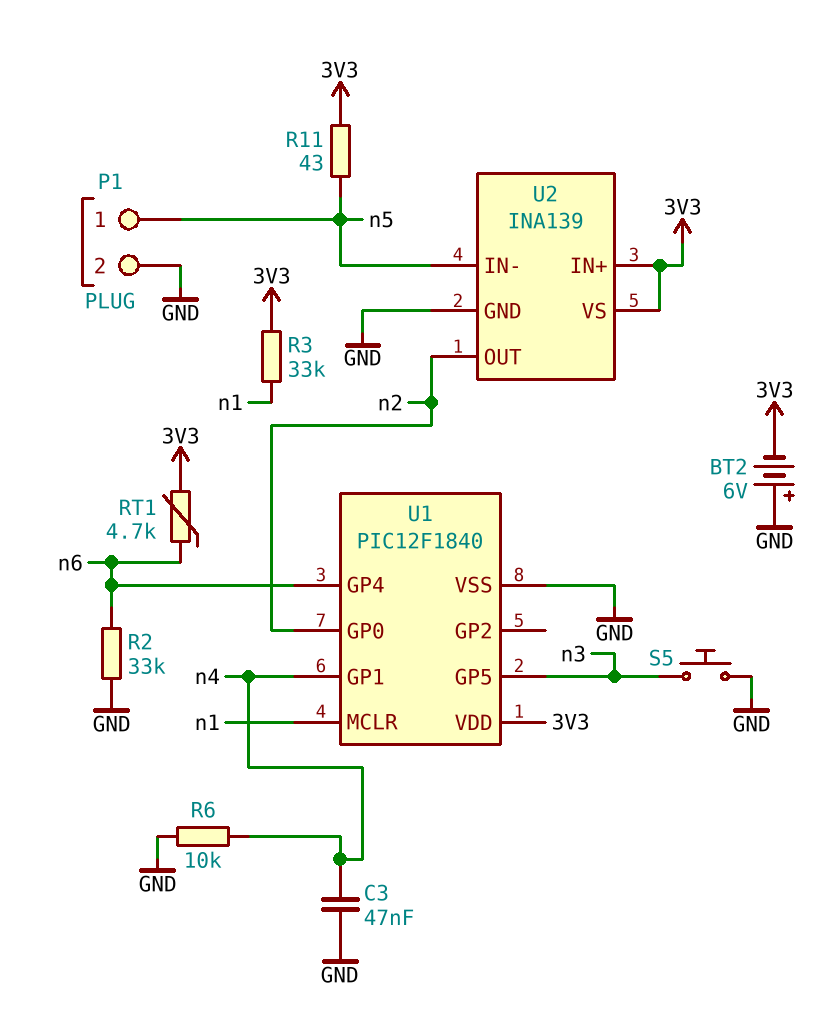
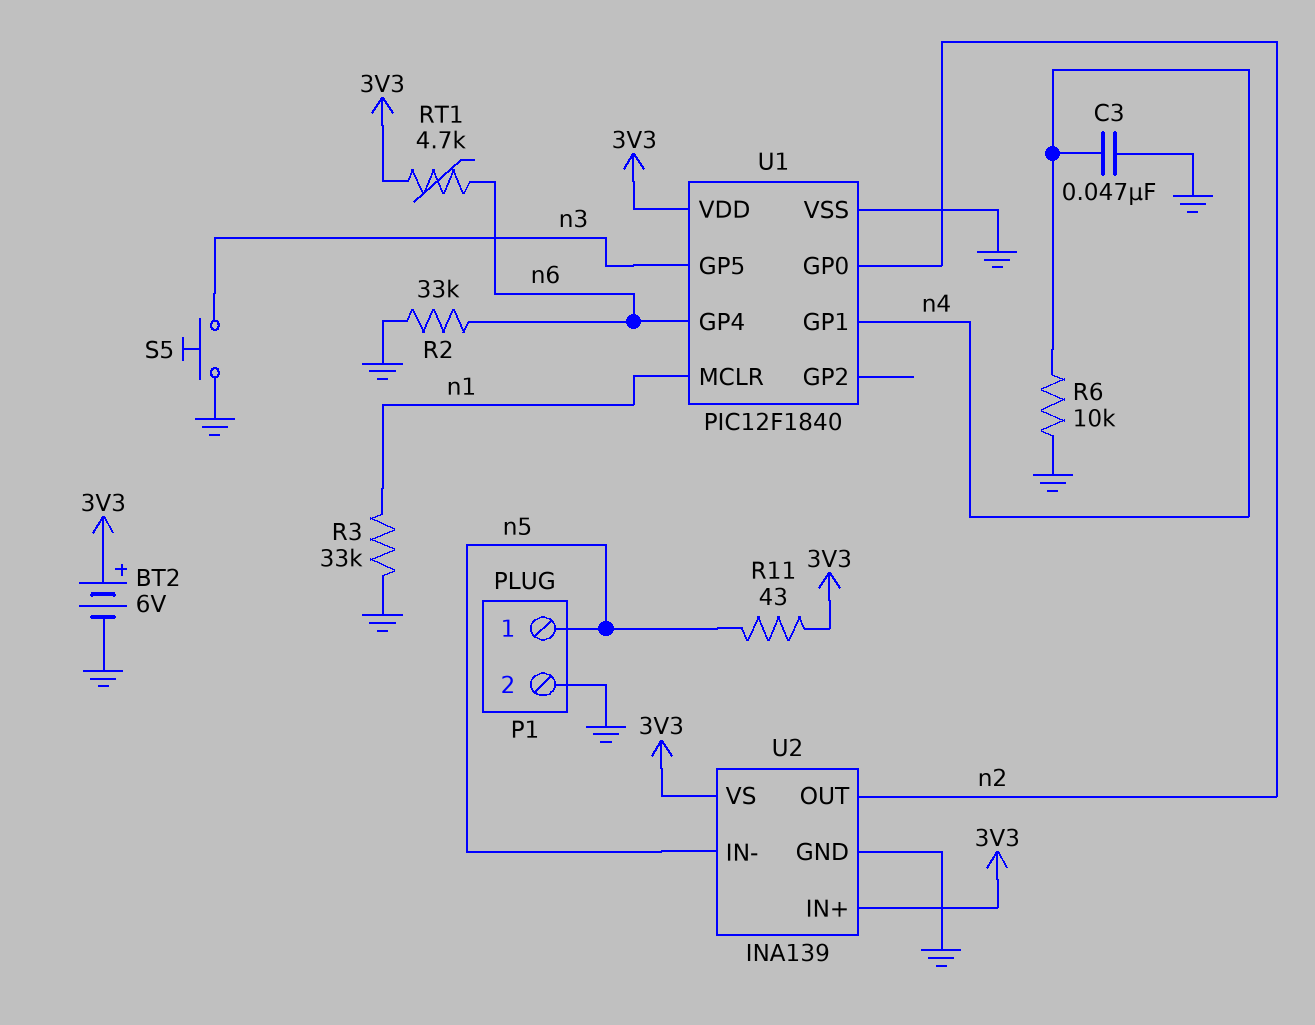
BT2: 6V (plus GND, minus 3V3) -> 6V (plus 3V3, minus GND)
R3: 33k (3V3, n1) -> 33k (GND, n1)

